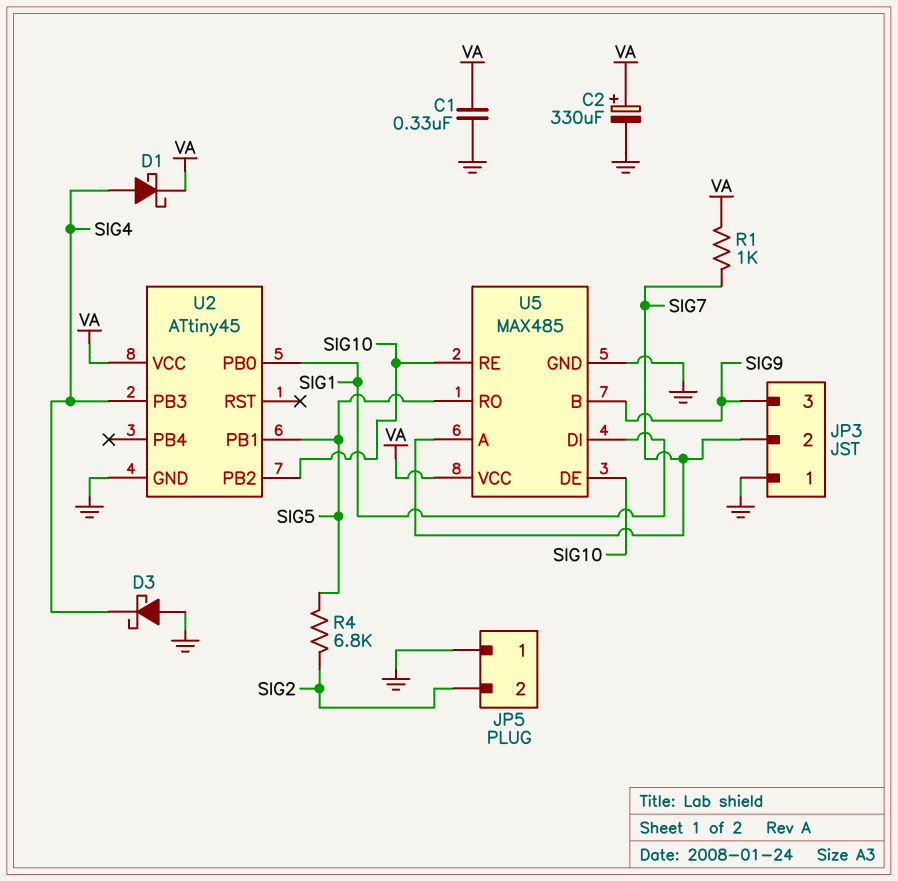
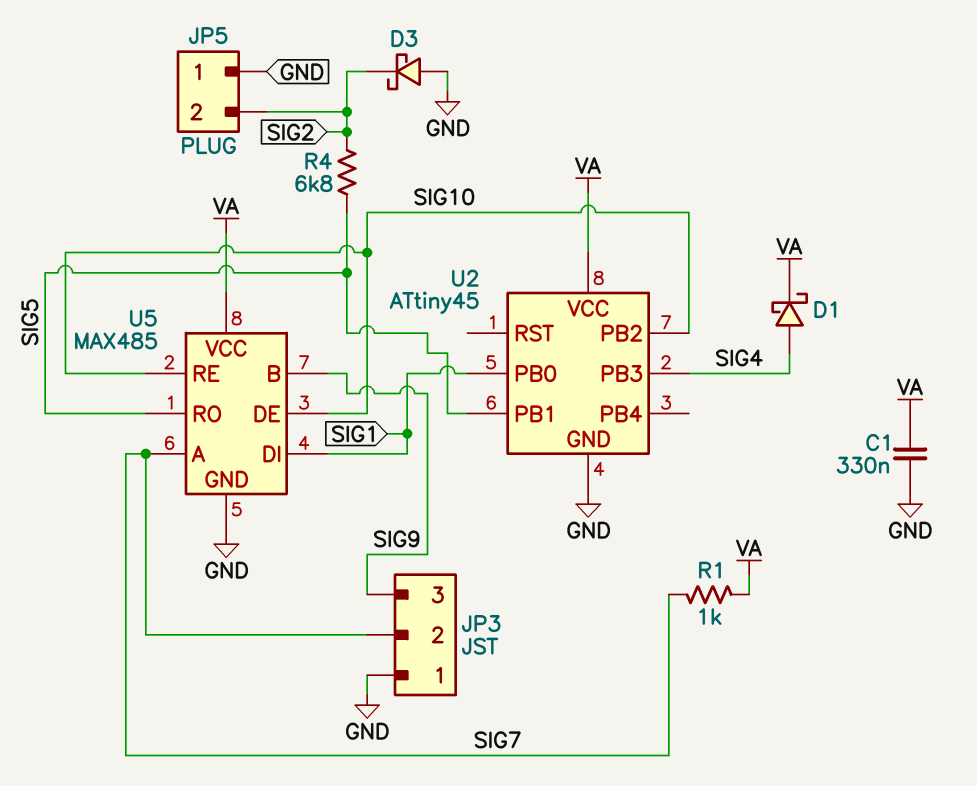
C2: 330uF (plus VA, minus GND) -> none
D3: schottky (A GND, K SIG4) -> schottky (A GND, K SIG2)

